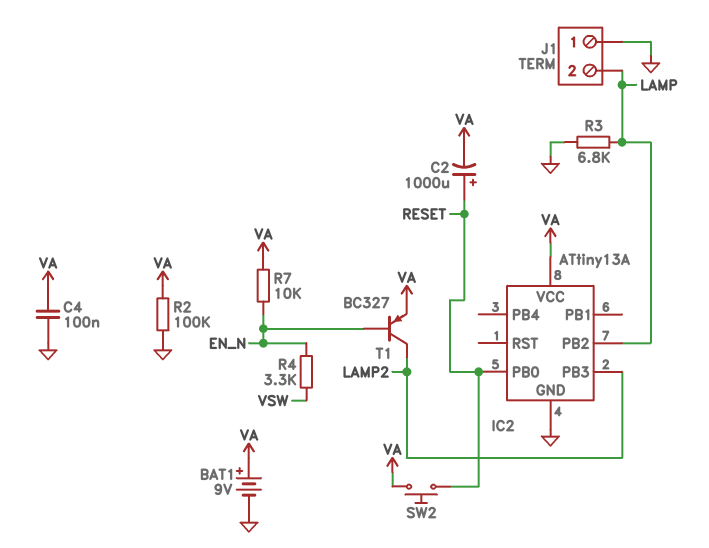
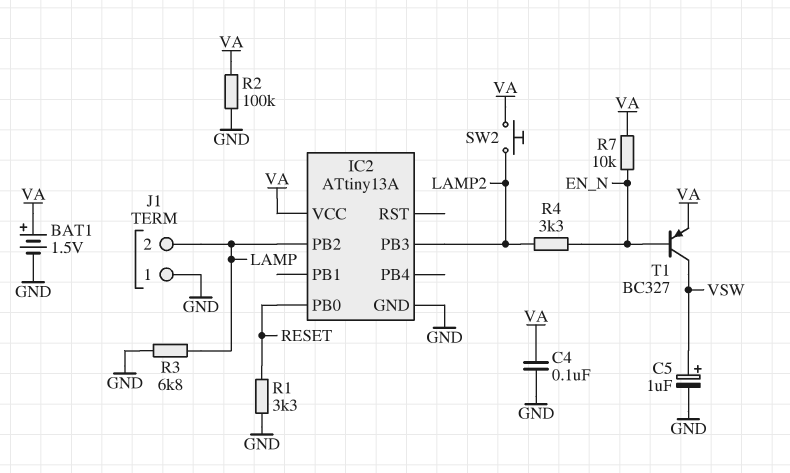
BAT1: 9V (plus VA, minus GND) -> 1.5V (plus VA, minus GND)
C2: 1000uF (plus RESET, minus VA) -> none
C5: none -> 1uF (plus VSW, minus GND)
R1: none -> 3.3k (GND, RESET)
R4: 3.3k (EN_N, VSW) -> 3.3k (EN_N, LAMP2)
SW2: button (RESET, VA) -> button (LAMP2, VA)
T1: PNP BC327 (B EN_N, C LAMP2, E VA) -> PNP BC327 (B EN_N, C VSW, E VA)

